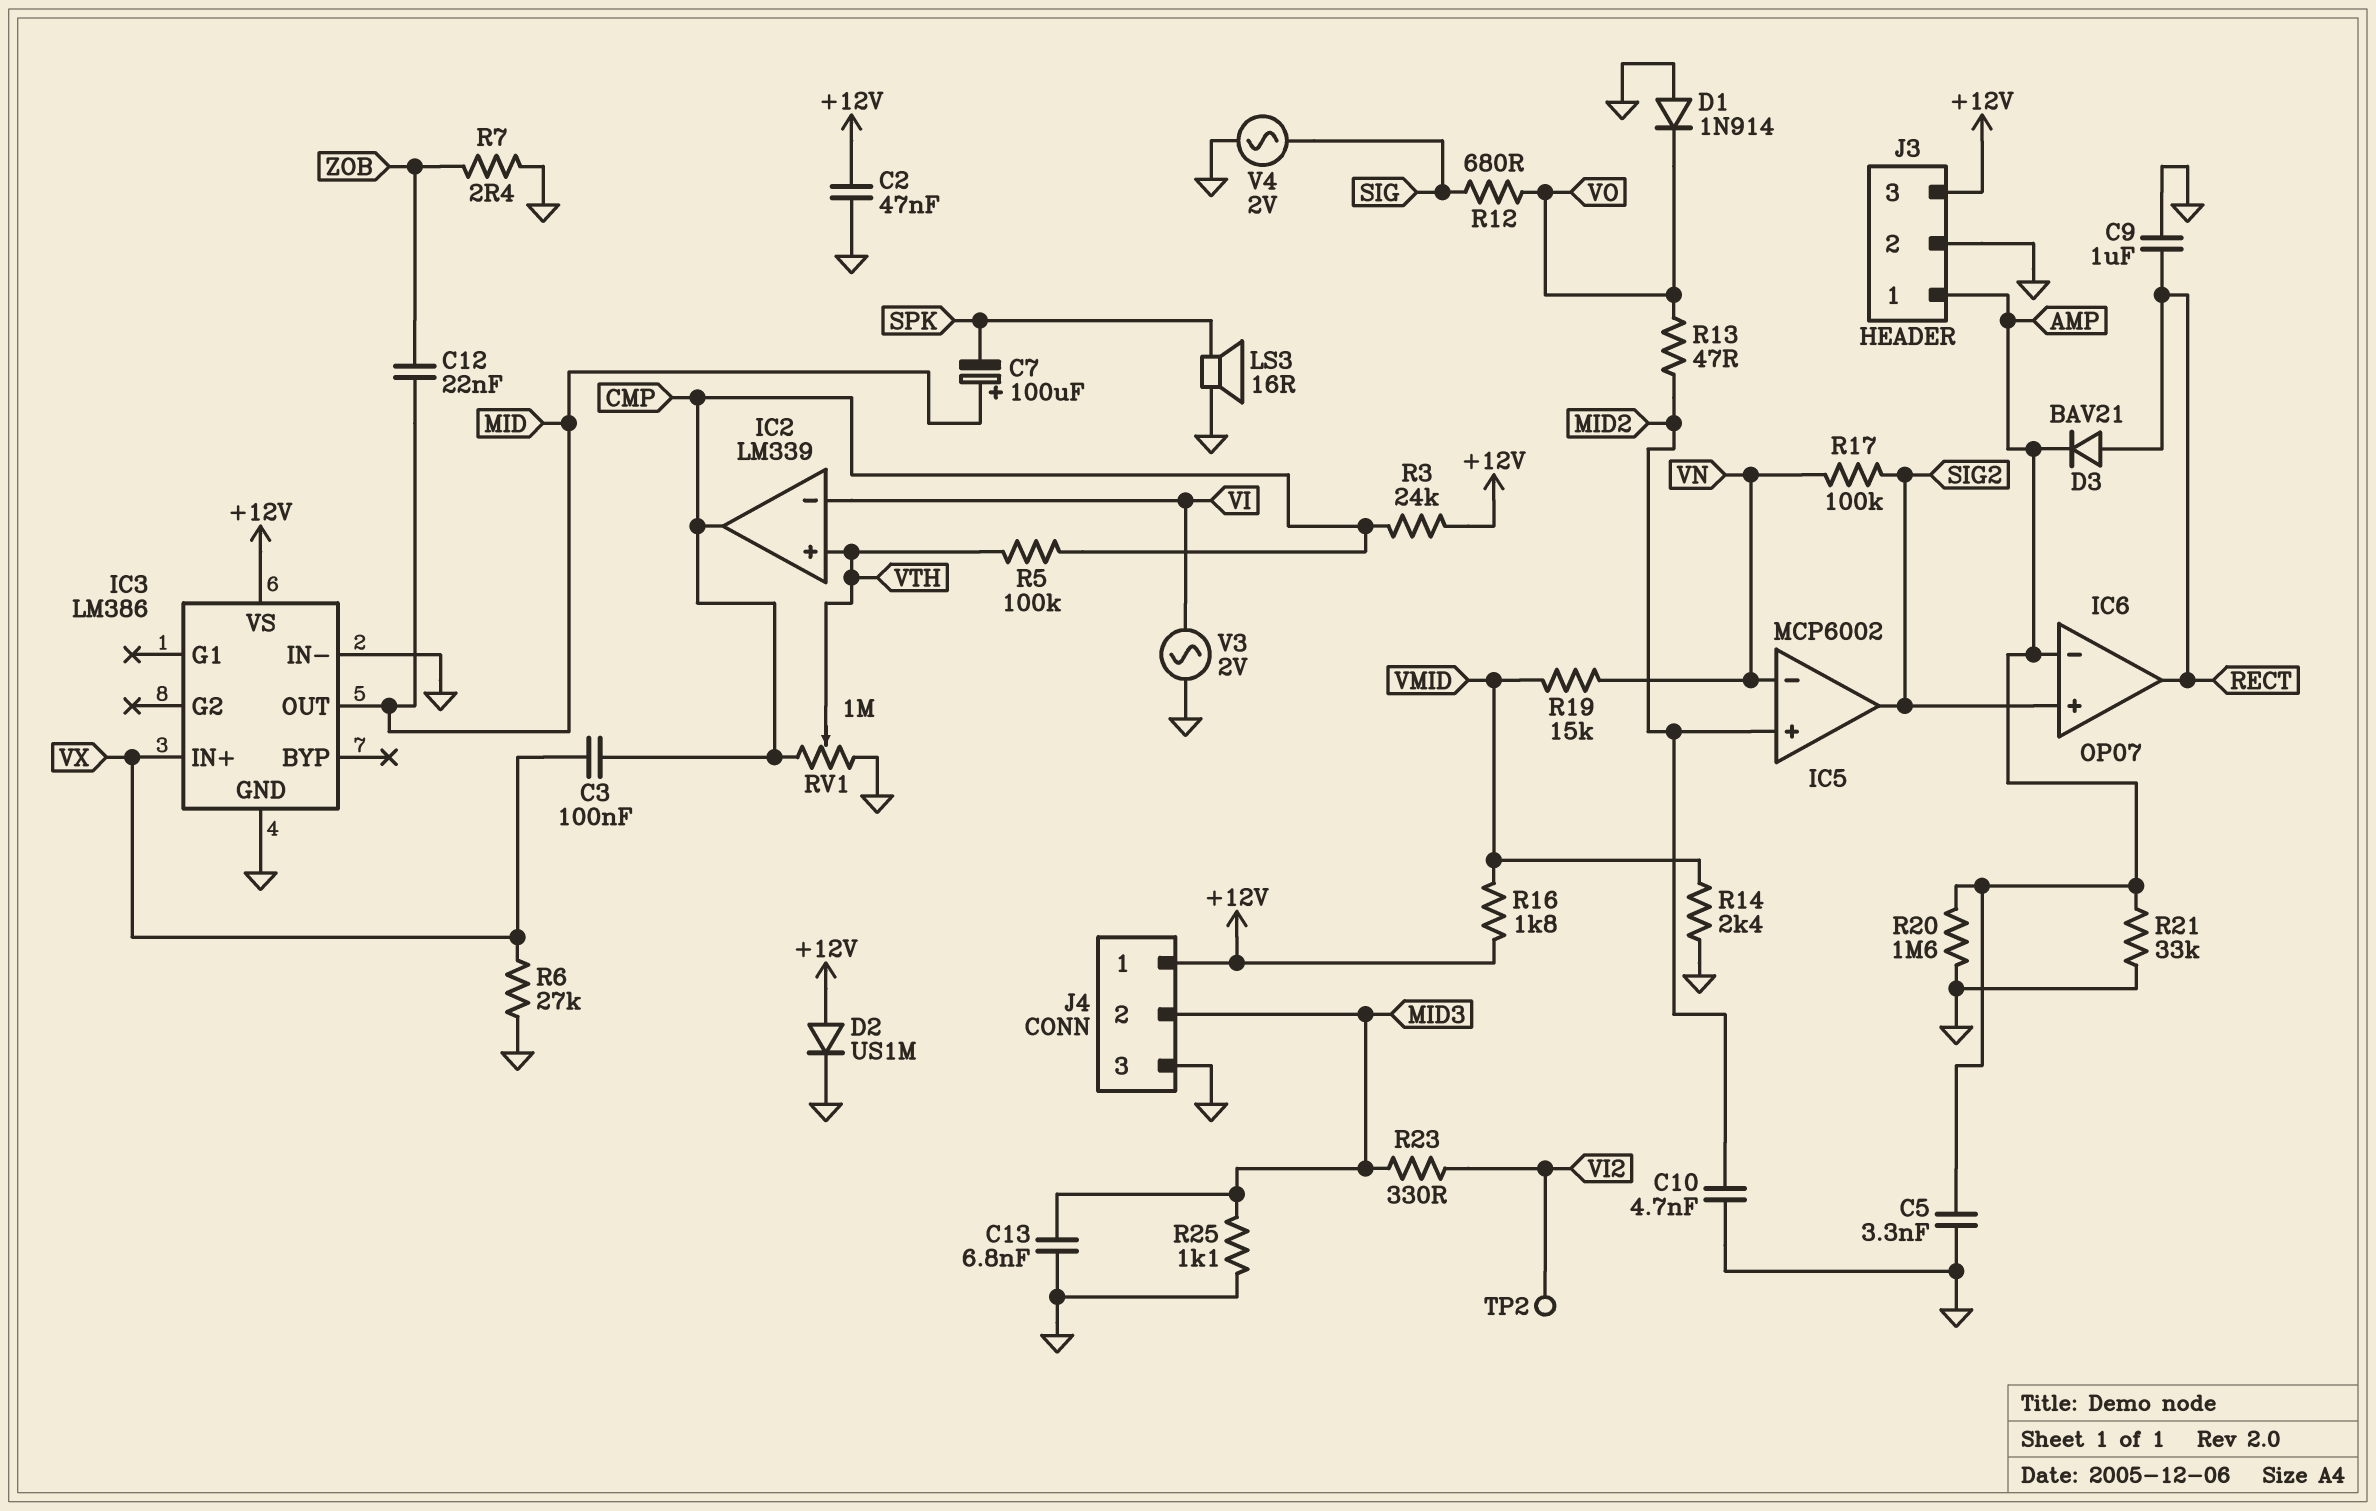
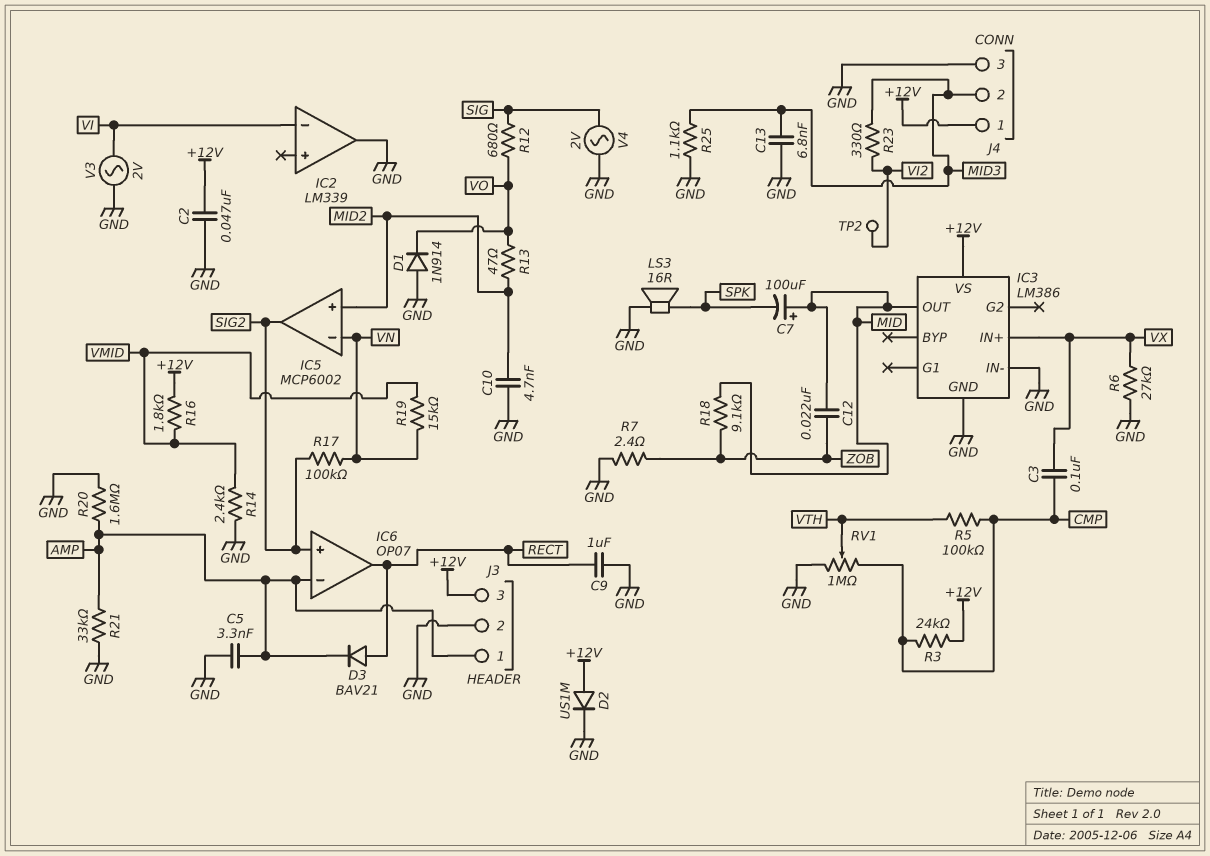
IC2 pin in+: VTH -> none
IC2 pin out: CMP -> GND
R18: none -> 9.1k (MID, ZOB)

